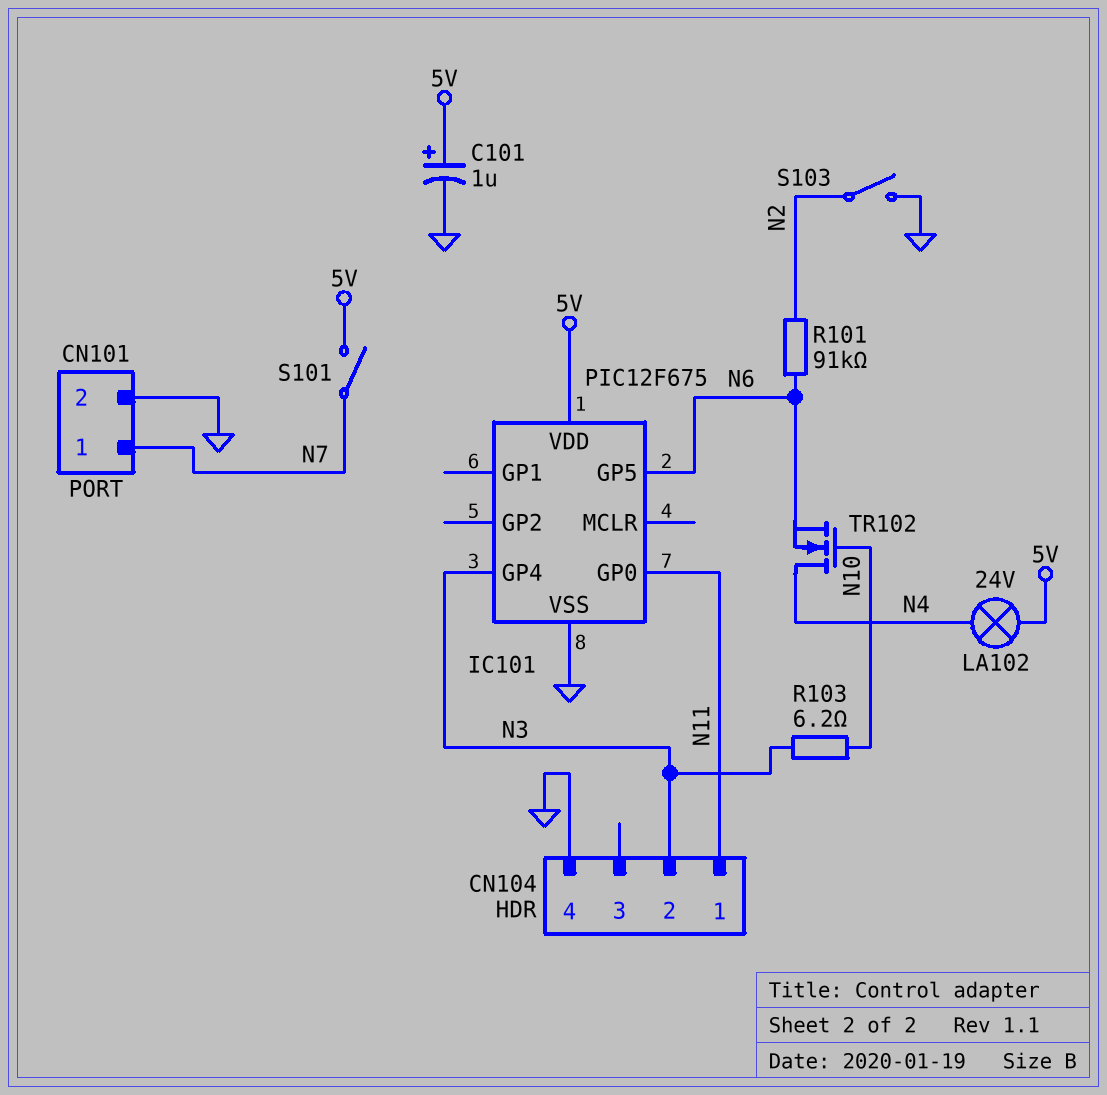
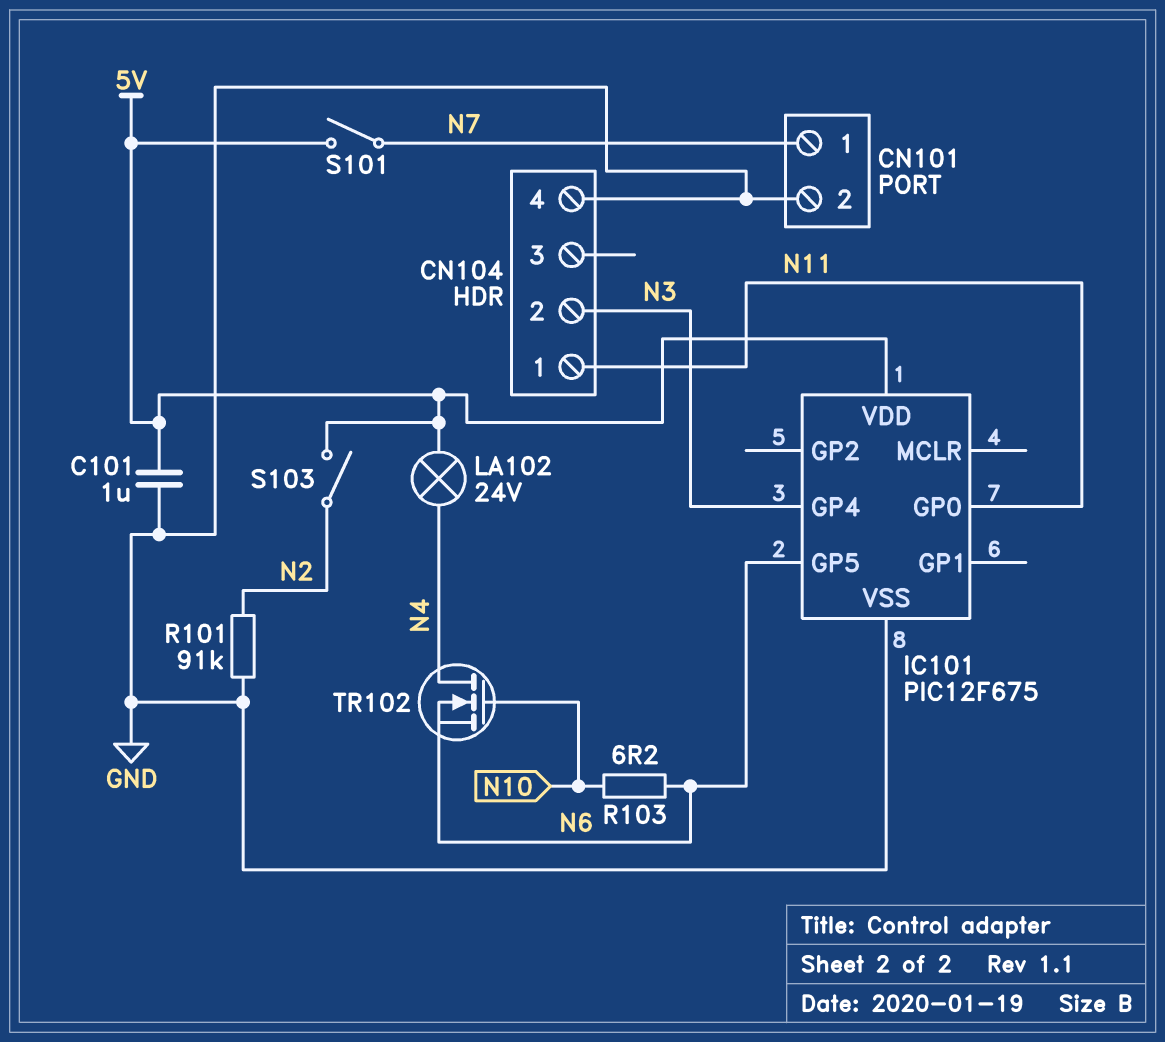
C101: 1uF (plus 5V, minus GND) -> 1uF (5V, GND)
R101: 91k (N2, N6) -> 91k (GND, N2)
R103: 6.2 (N3, N10) -> 6.2 (N6, N10)
S103: switch (GND, N2) -> switch (5V, N2)

